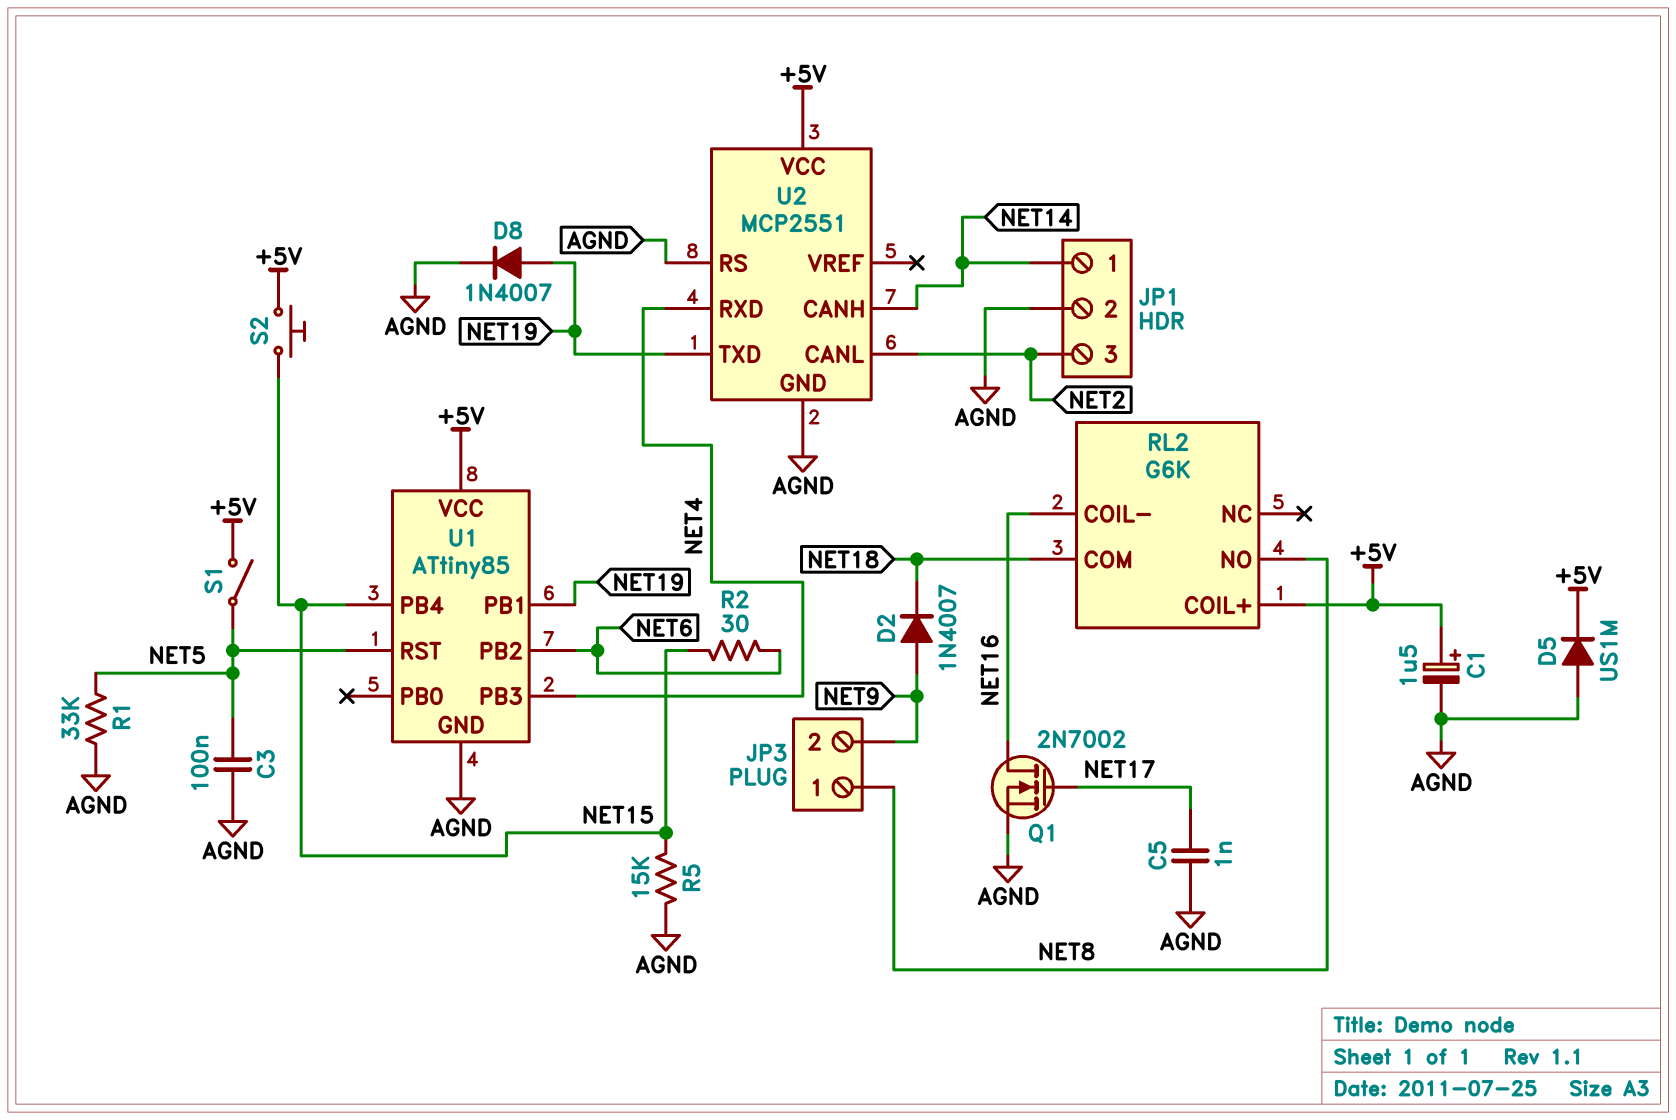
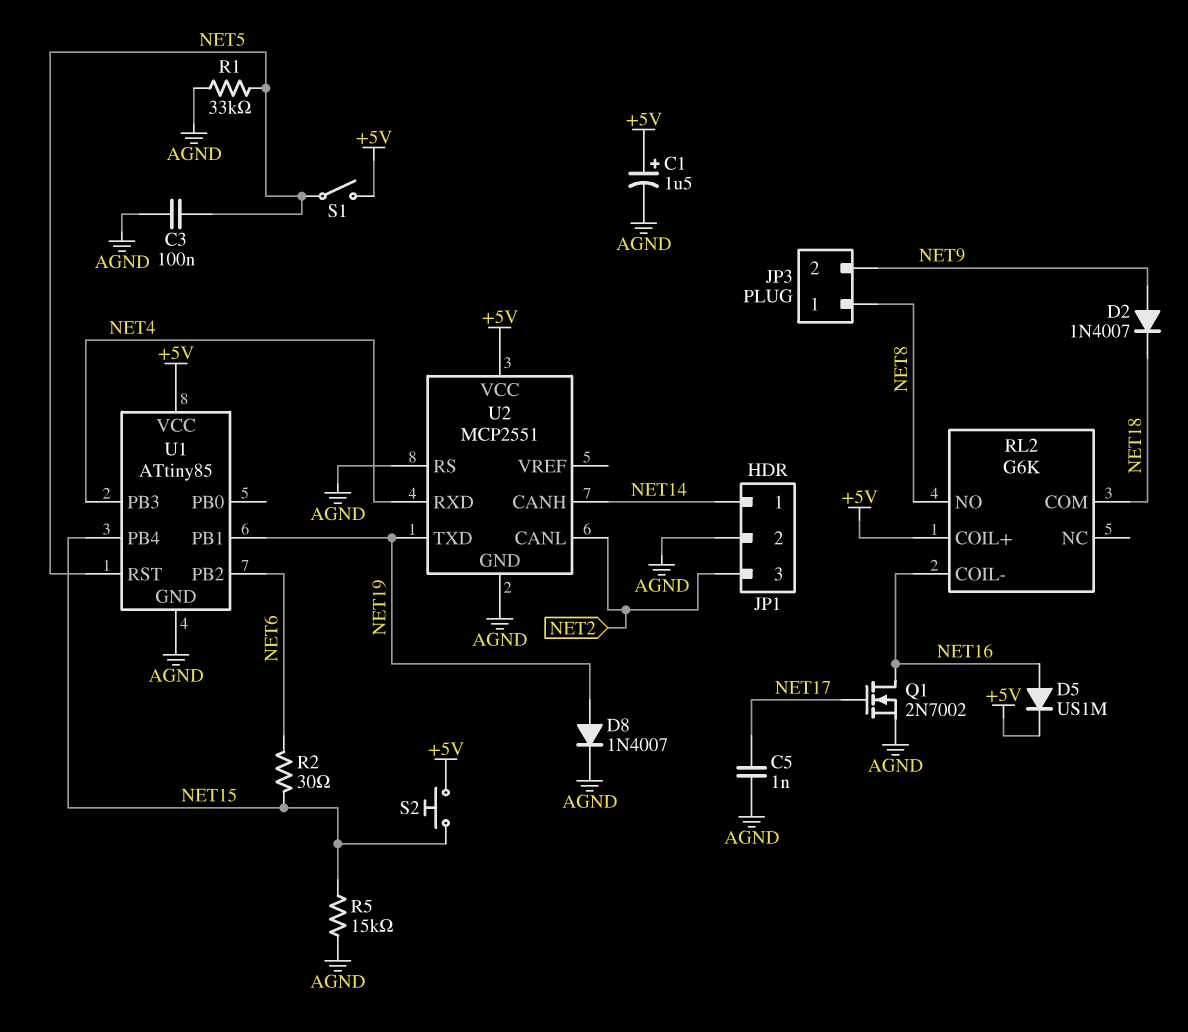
D5: diode US1M (A AGND, K +5V) -> diode US1M (A NET16, K +5V)

